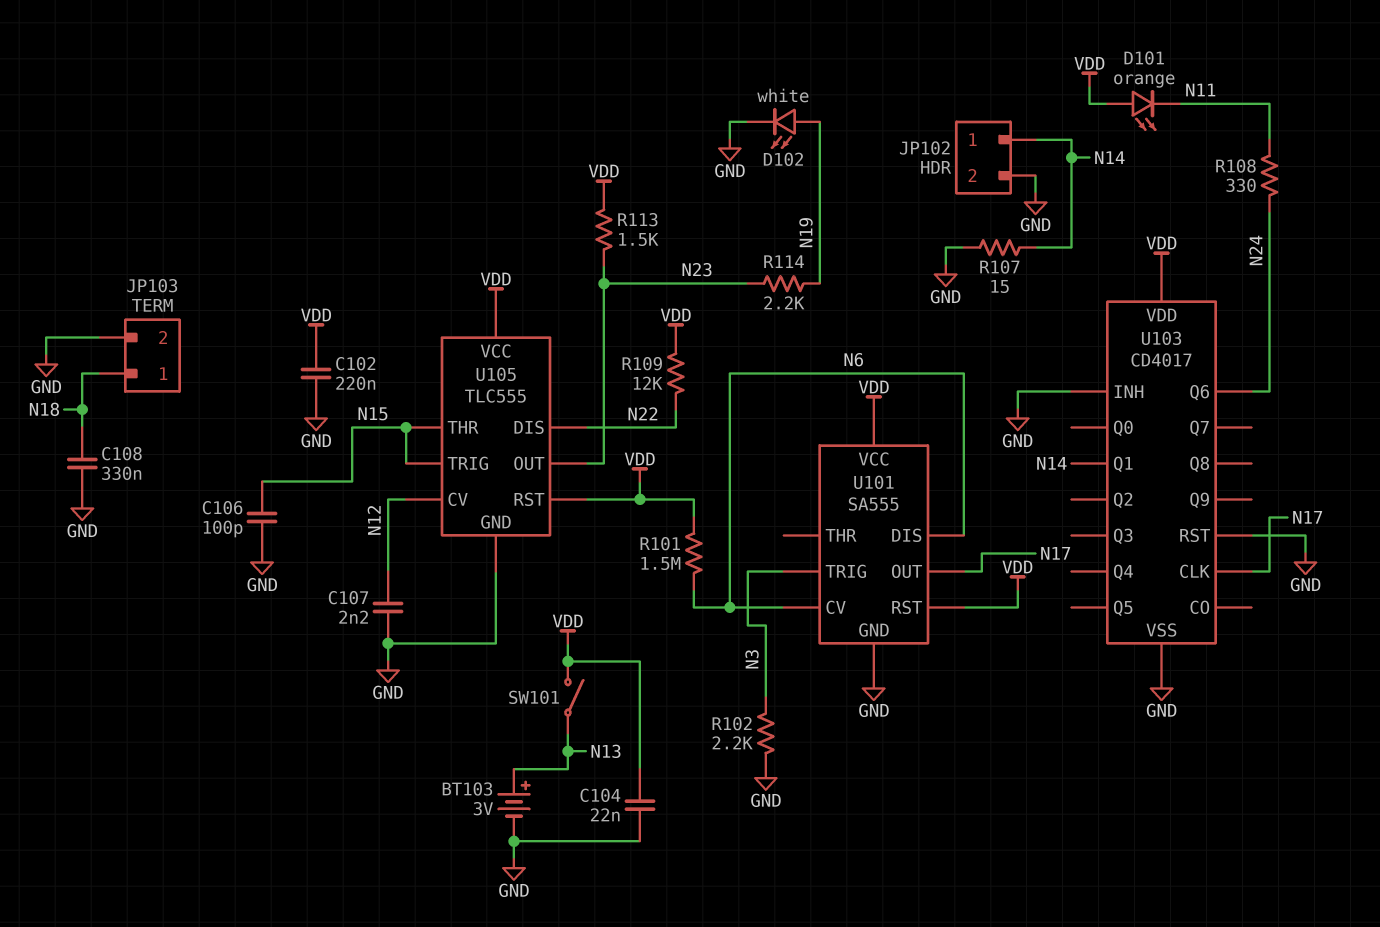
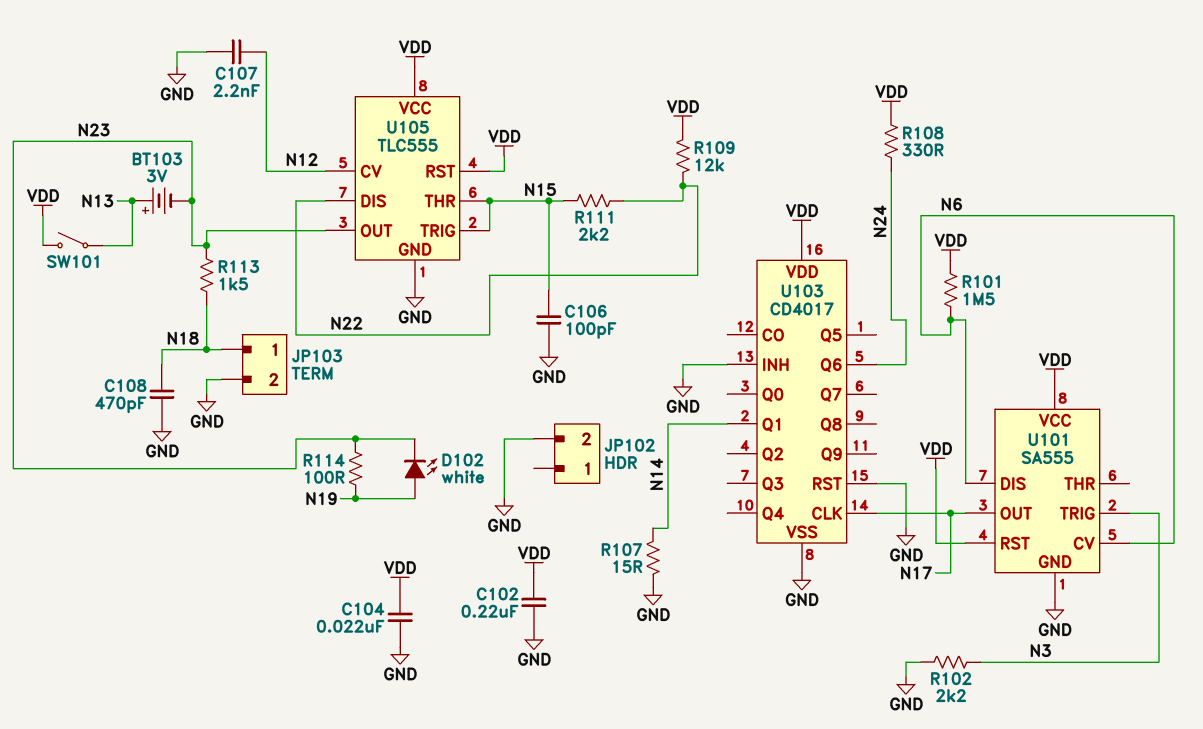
BT103: 3V (plus N13, minus GND) -> 3V (plus N13, minus N23)
C108: 330nF (GND, N18) -> 470pF (GND, N18)
D101: LED orange (A VDD, K N11) -> none
D102: LED white (A N19, K GND) -> LED white (A N19, K N23)
JP102 pin 1: N14 -> none
R108: 330 (N11, N24) -> 330 (N24, VDD)
R111: none -> 2.2k (N15, N22)
R113: 1.5k (N23, VDD) -> 1.5k (N18, N23)
R114: 2.2k (N19, N23) -> 100 (N19, N23)

